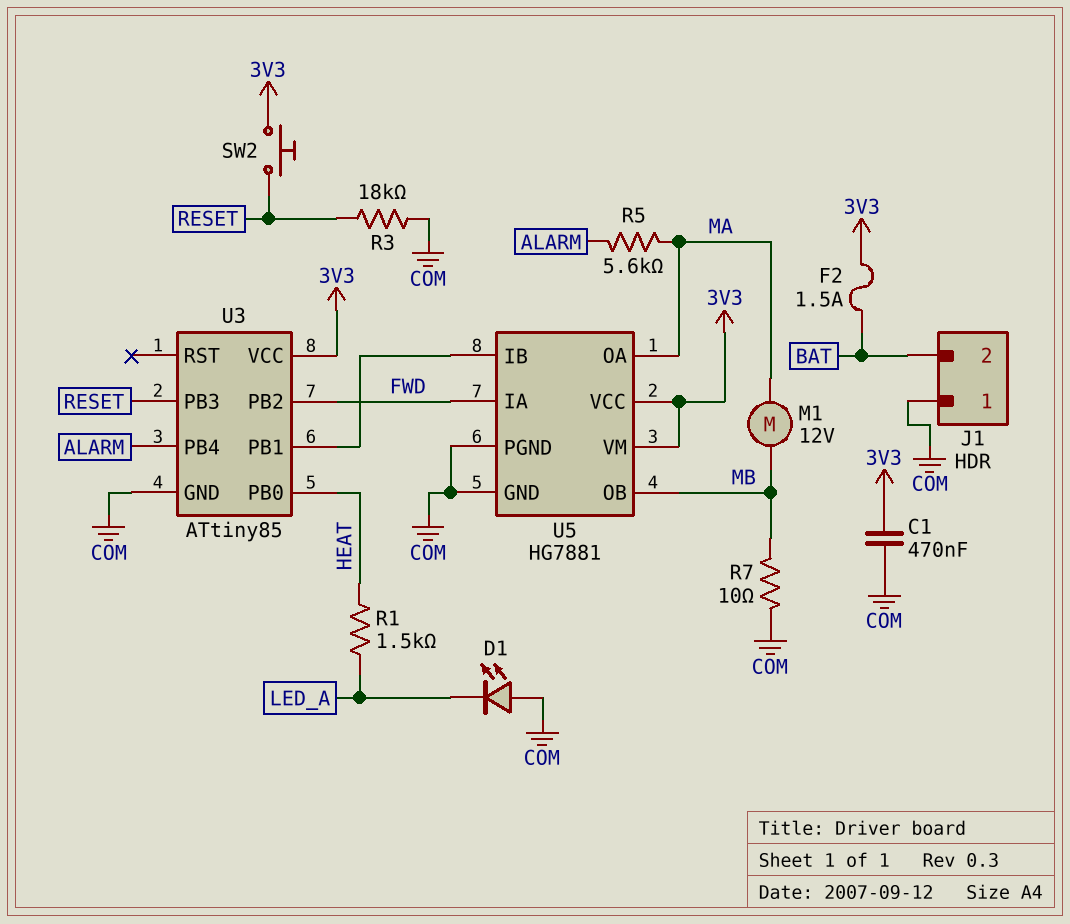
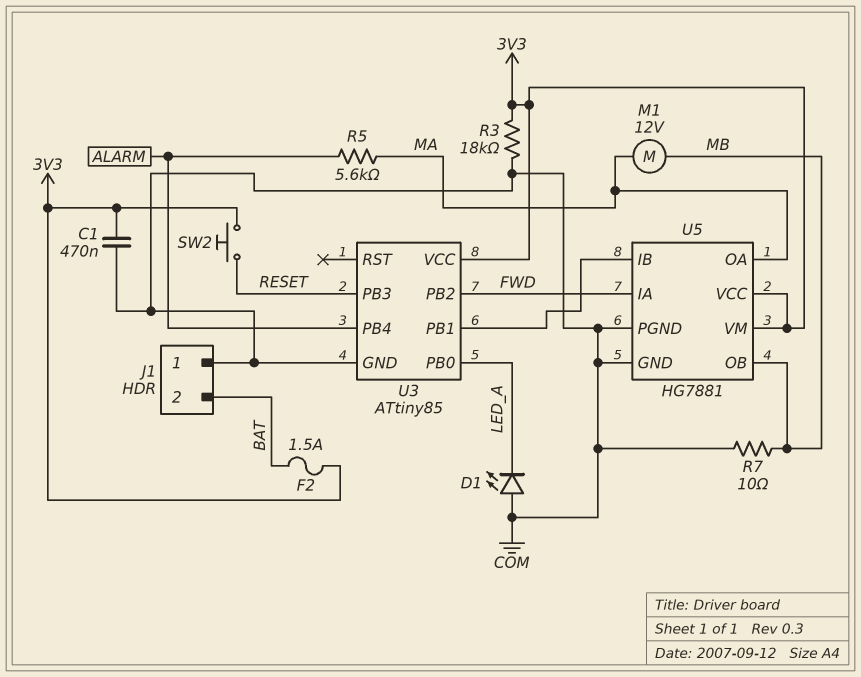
R1: 1.5k (HEAT, LED_A) -> none
R3: 18k (COM, RESET) -> 18k (3V3, COM)
U3 pin PB0: HEAT -> LED_A

